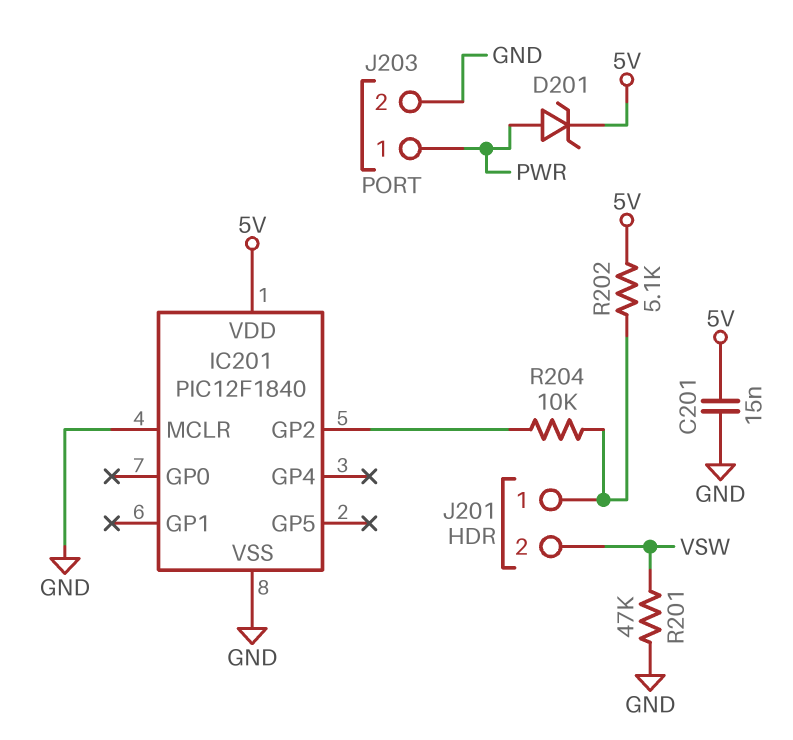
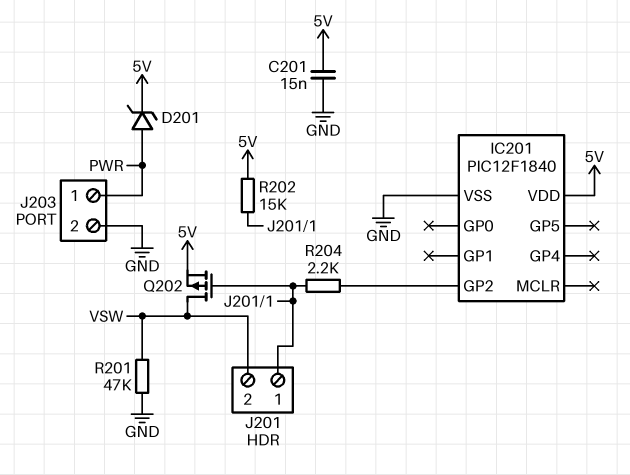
IC201 pin MCLR: GND -> none
Q202: none -> PMOS (G J201/1, D VSW, S 5V)
R202: 5.1k (5V, J201/1) -> 15k (5V, J201/1)
R204: 10k (IC201/GP2, J201/1) -> 2.2k (IC201/GP2, J201/1)

